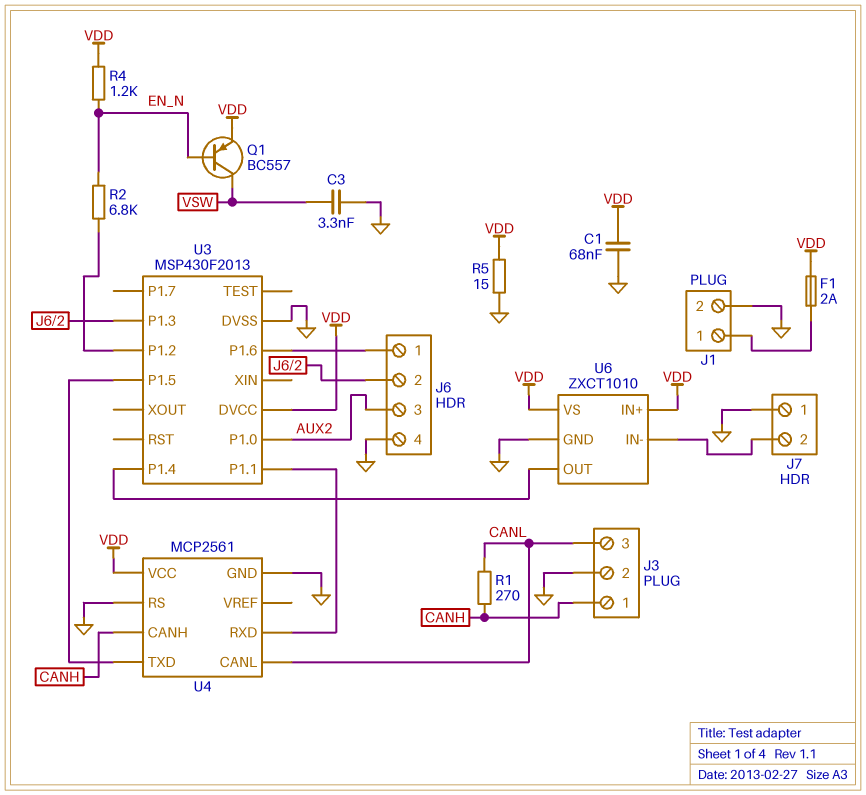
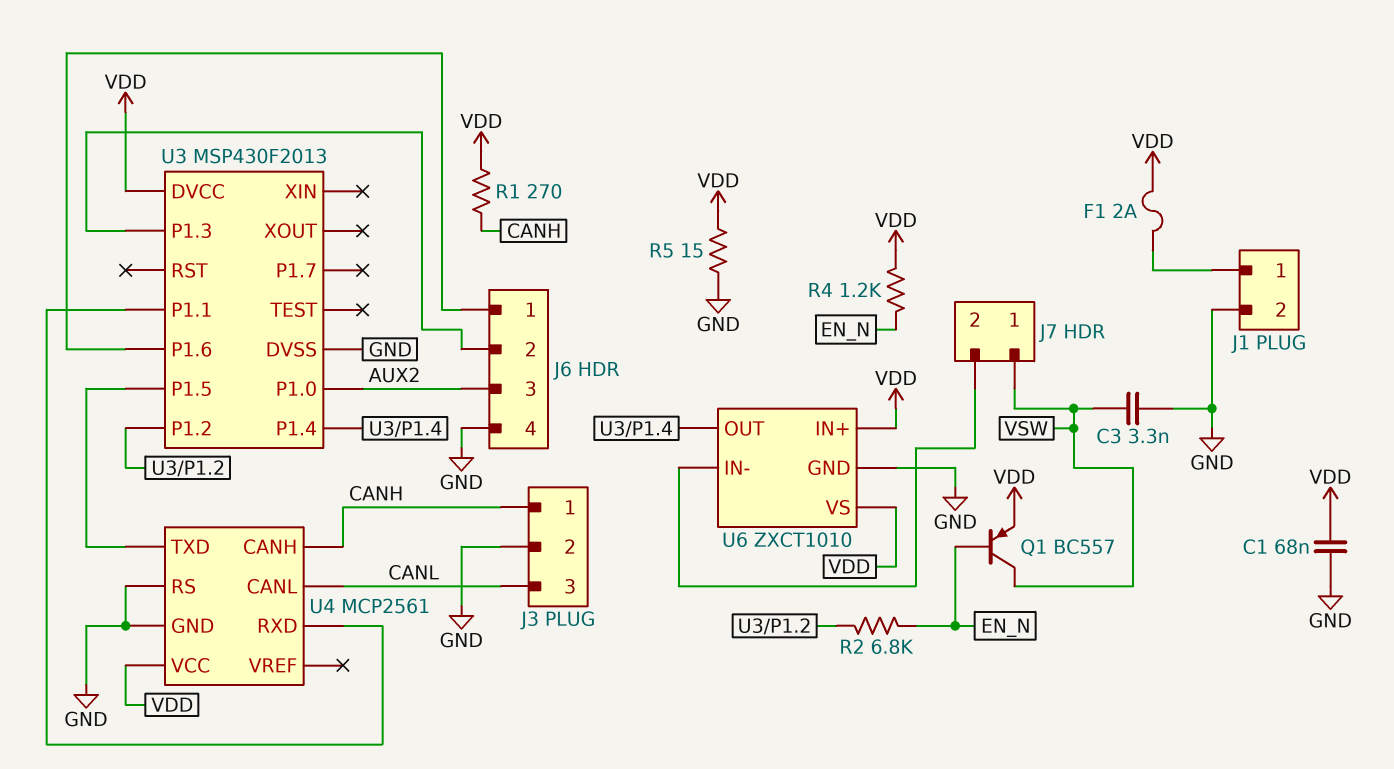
J7 pin 1: GND -> VSW
R1: 270 (CANH, CANL) -> 270 (CANH, VDD)

